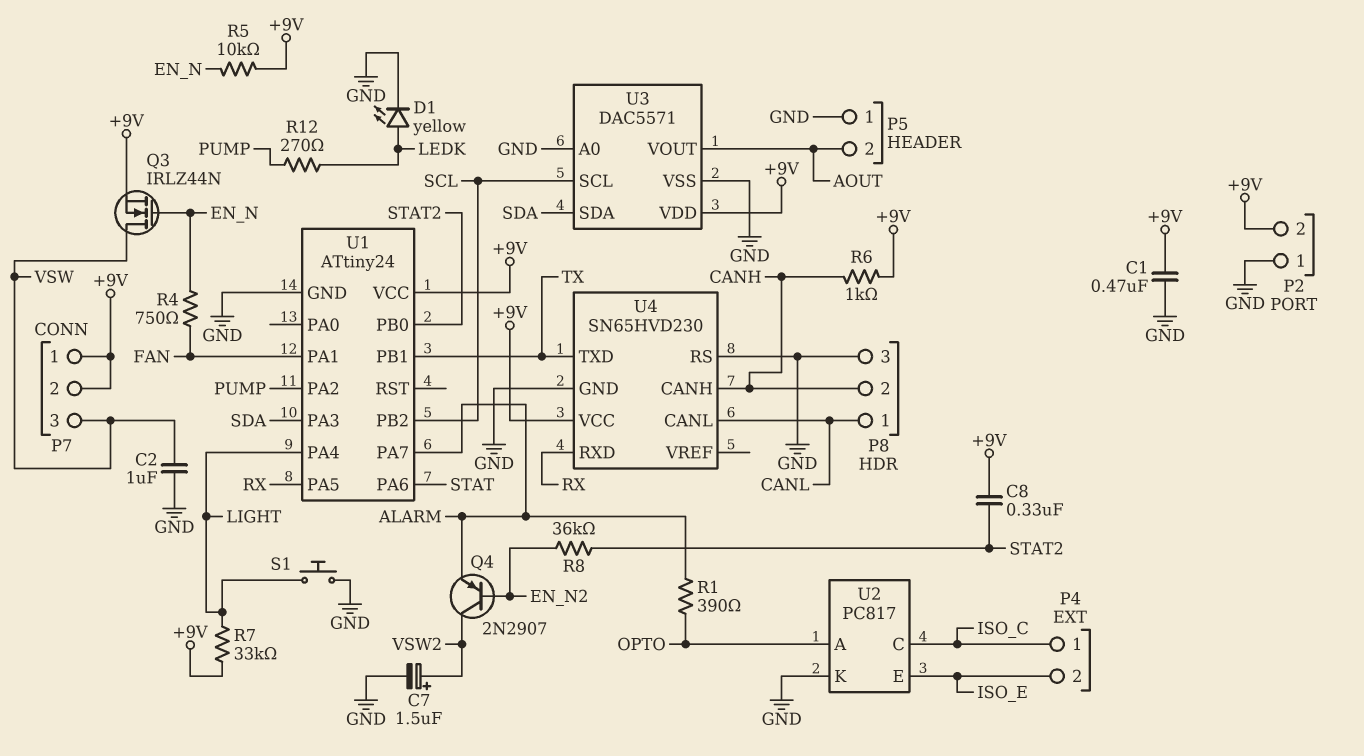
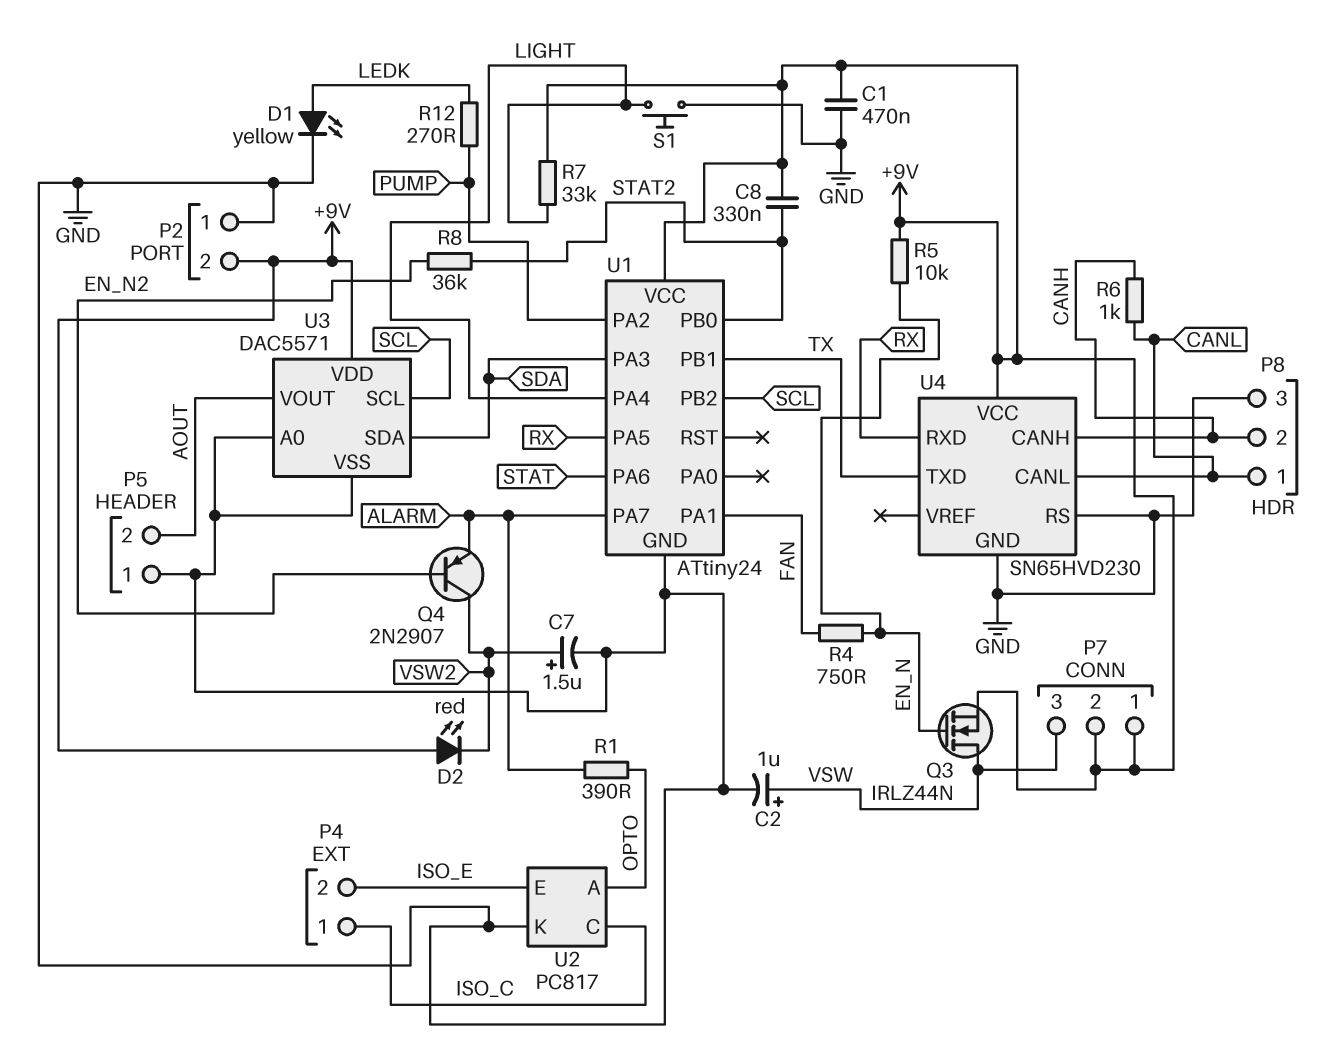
C2: 1uF (GND, VSW) -> 1uF (plus VSW, minus GND)
D2: none -> LED red (A +9V, K VSW2)
R6: 1k (+9V, CANH) -> 1k (CANH, CANL)

